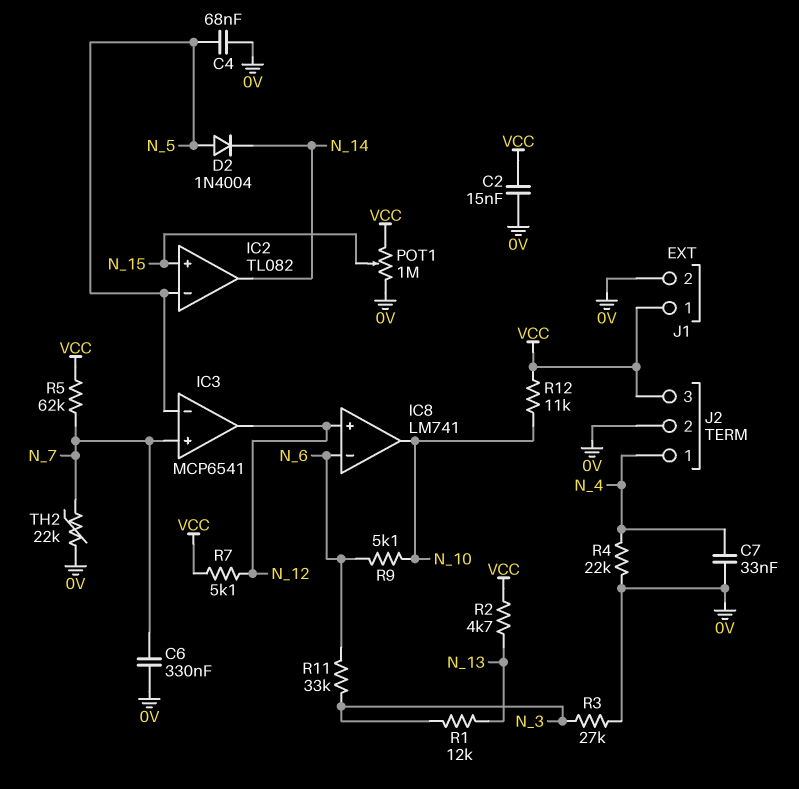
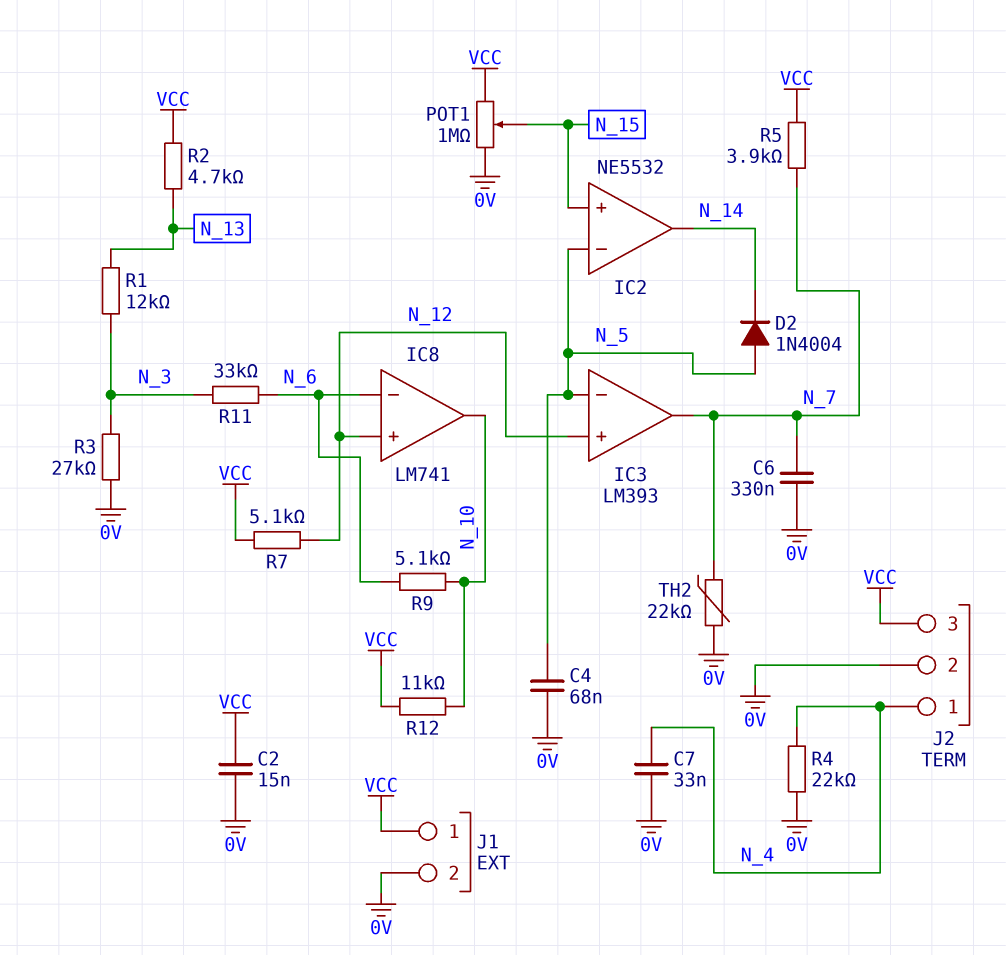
IC2: TL082 -> NE5532
IC3: MCP6541 -> LM393
IC3 pin in+: N_7 -> N_12
IC3 pin out: N_12 -> N_7
R5: 62k (N_7, VCC) -> 3.9k (N_7, VCC)

